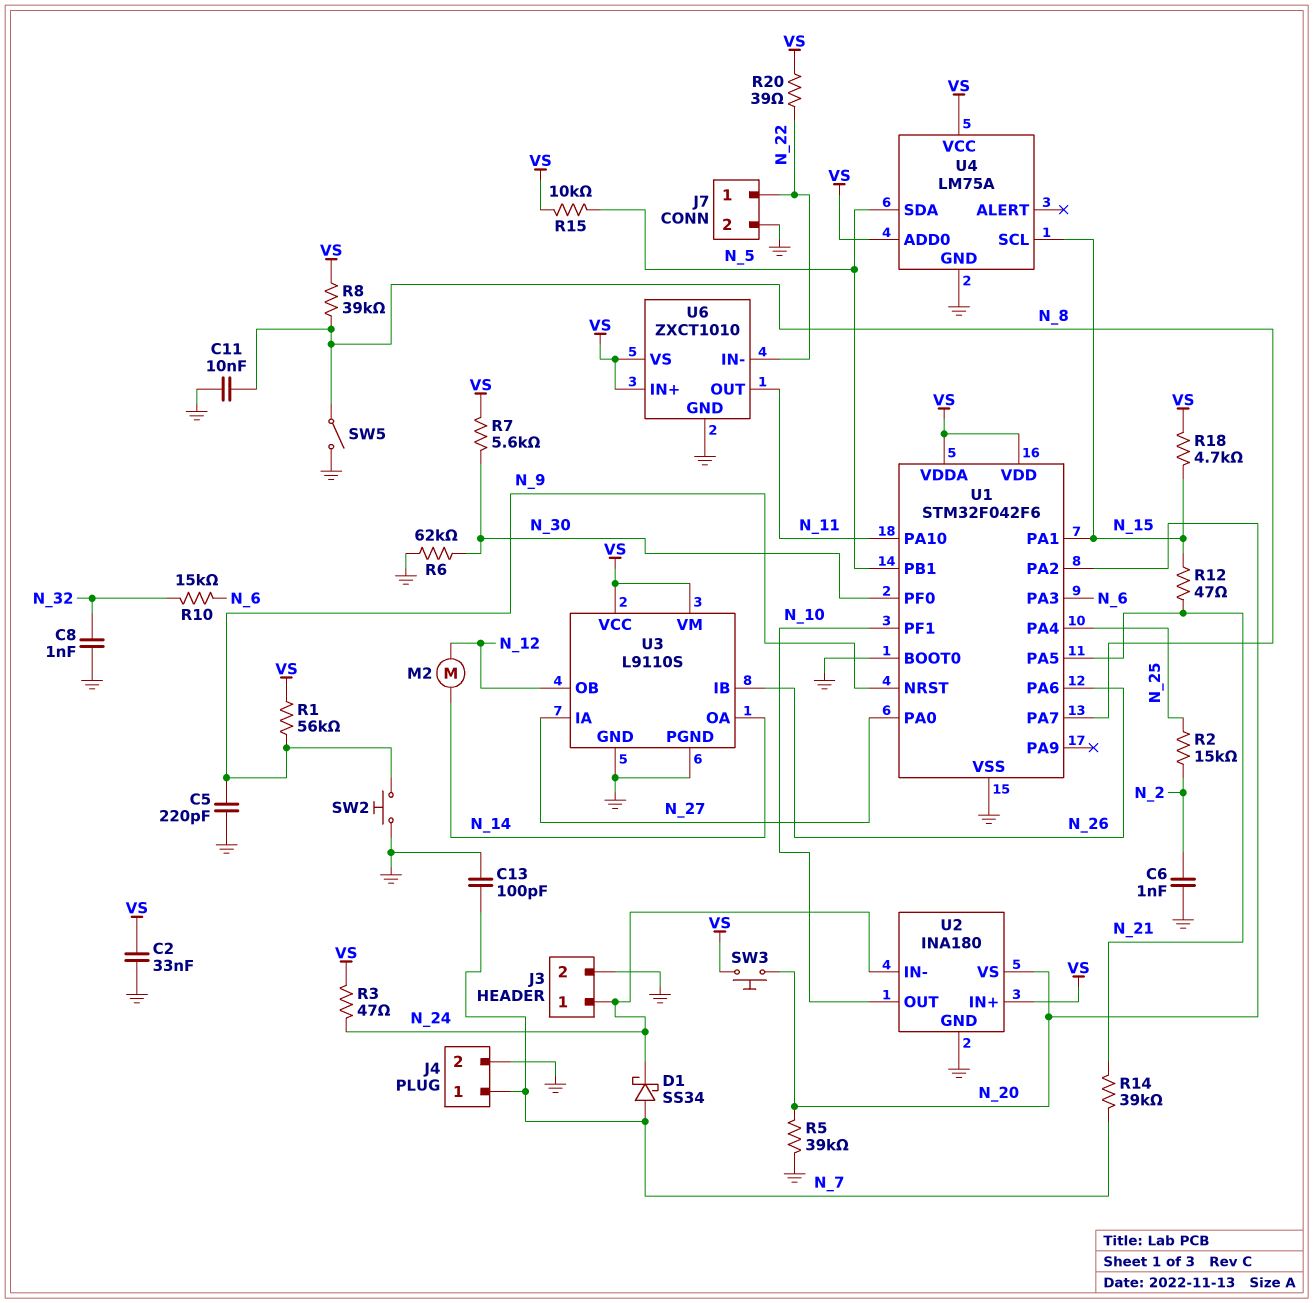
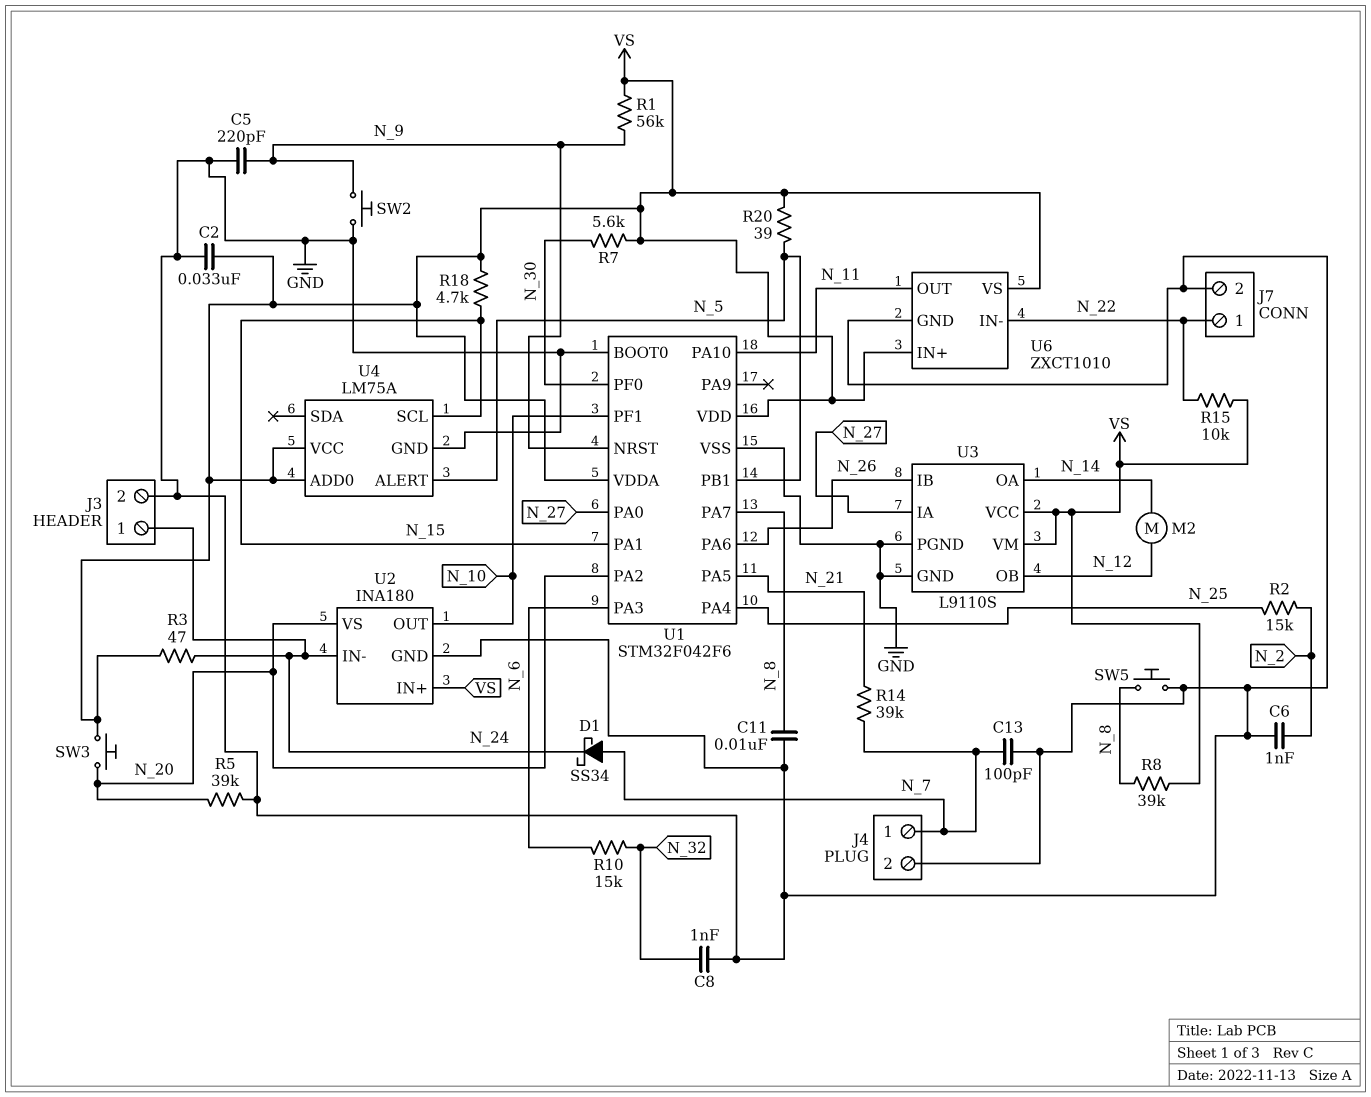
R6: 62k (GND, N_30) -> none
R12: 47 (N_15, N_21) -> none
R15: 10k (N_5, VS) -> 10k (N_22, VS)
R20: 39 (N_22, VS) -> 39 (N_5, VS)
SW5: switch (GND, N_8) -> button (GND, N_8)
U4 pin ALERT: none -> N_5
U4 pin SDA: N_5 -> none

